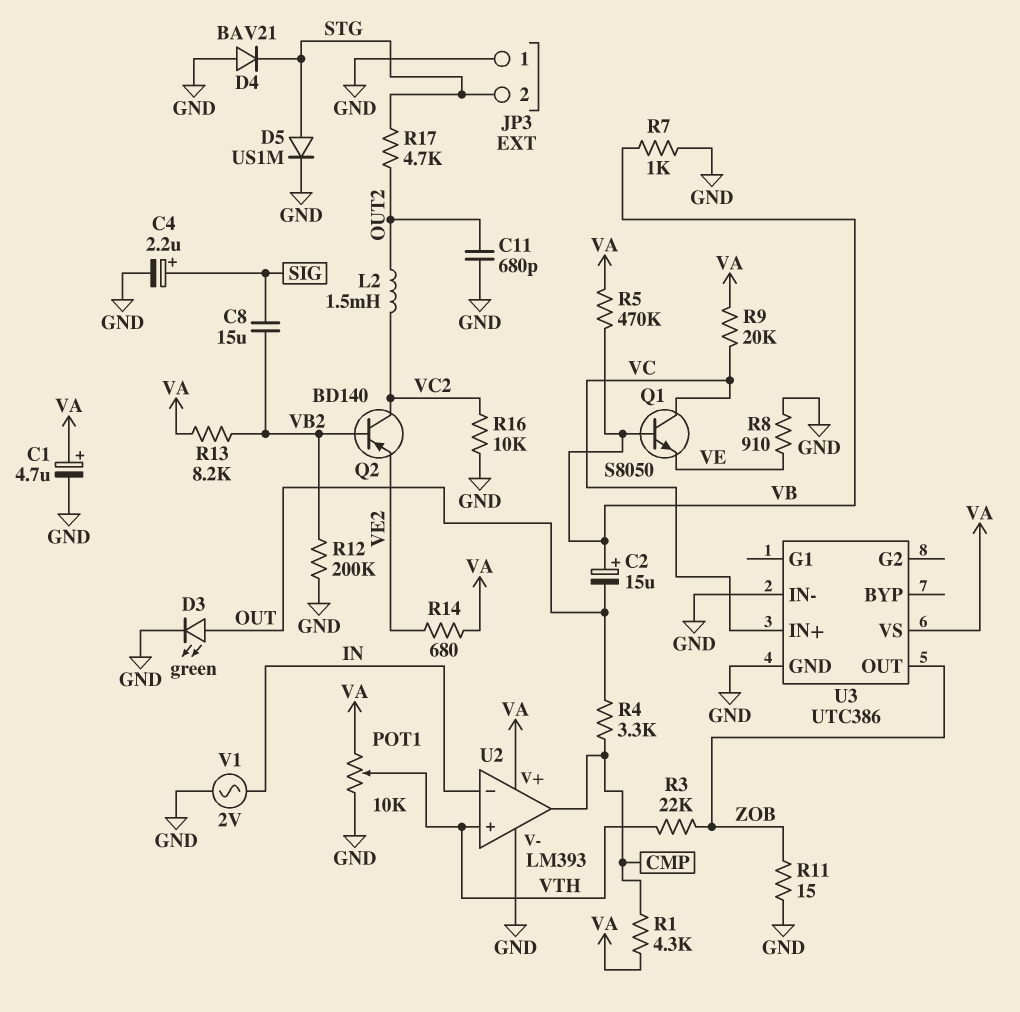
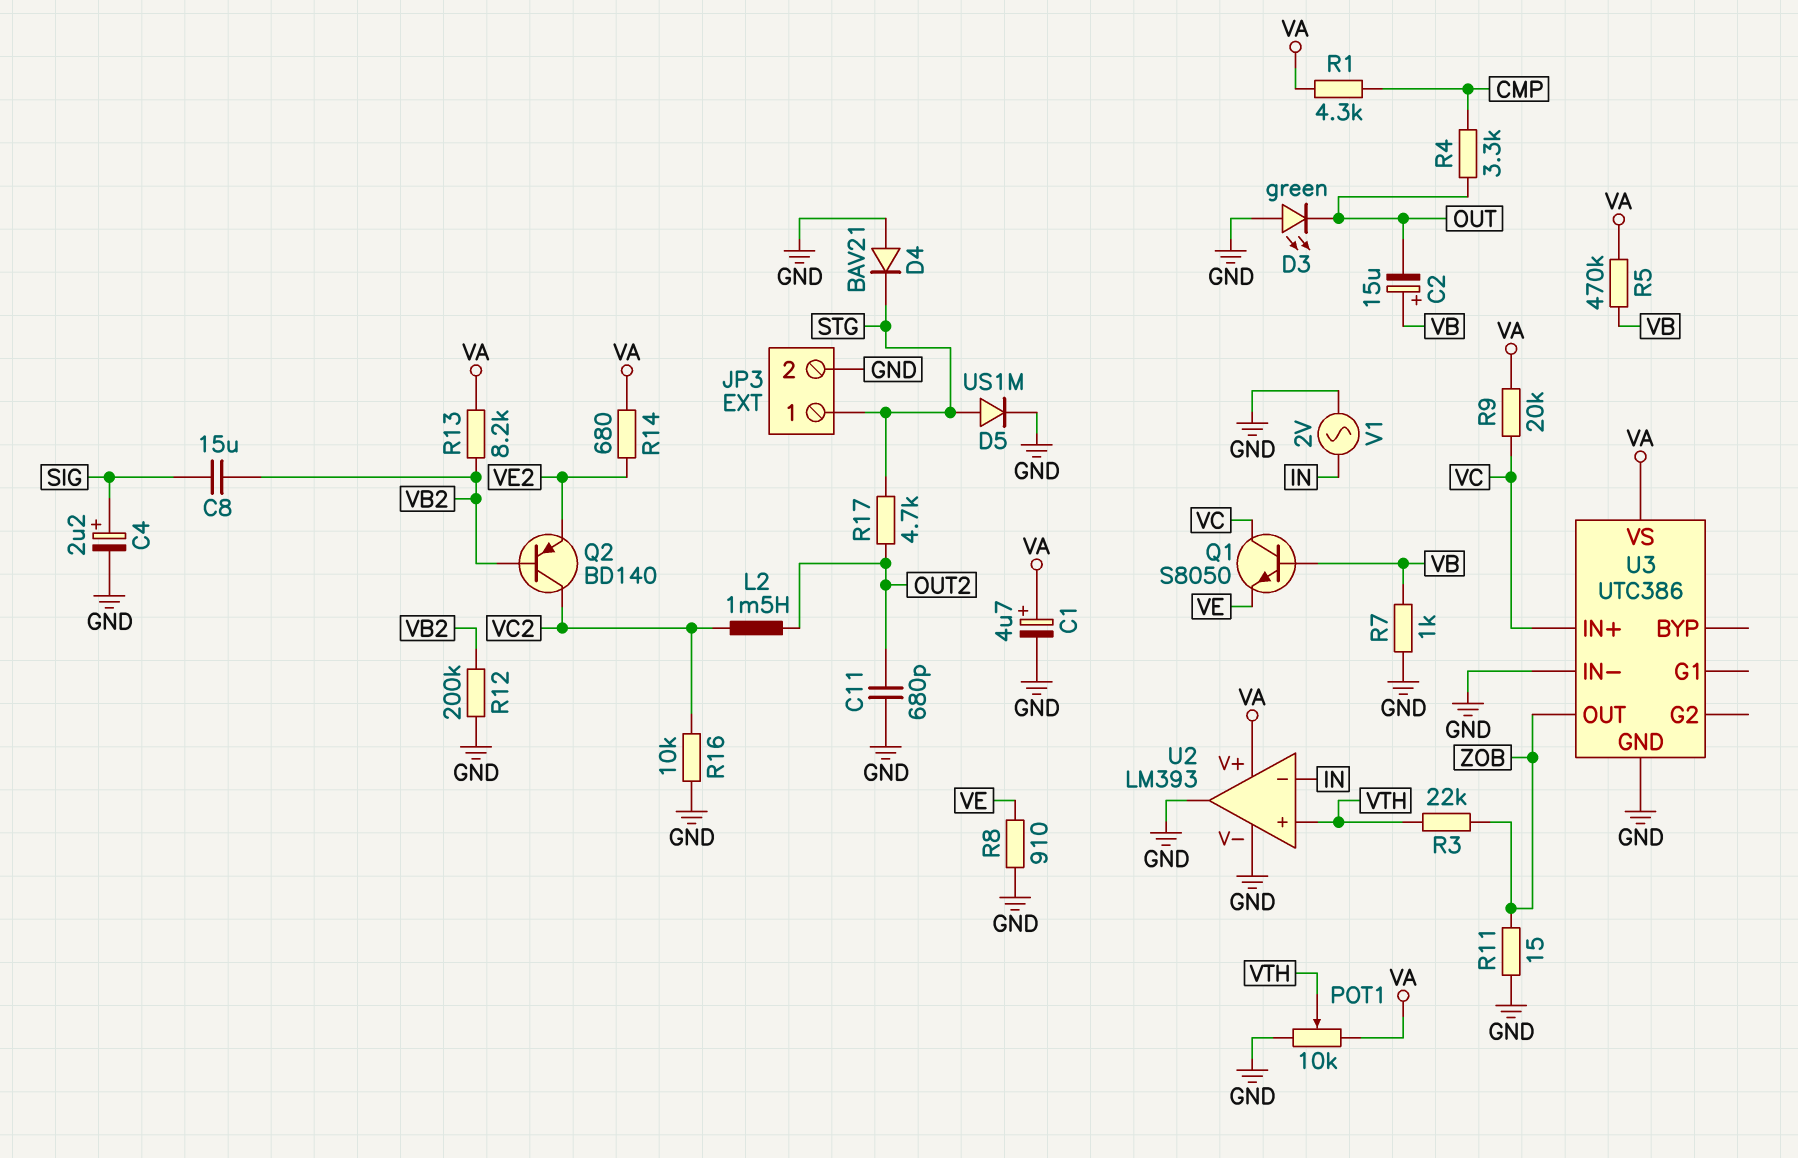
D3: LED green (A OUT, K GND) -> LED green (A GND, K OUT)
JP3 pin 1: GND -> STG
JP3 pin 2: STG -> GND
U2 pin out: CMP -> GND

